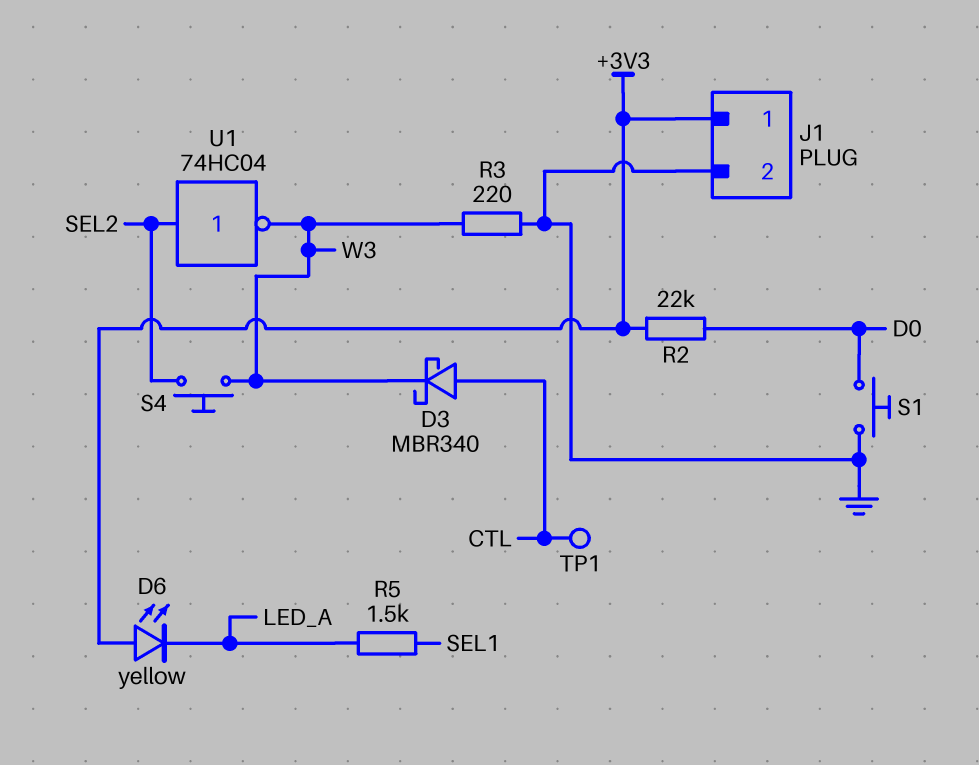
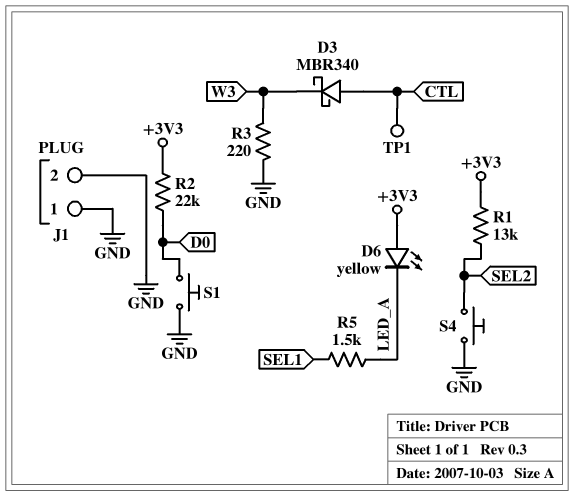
J1 pin 1: +3V3 -> GND
R1: none -> 13k (+3V3, SEL2)
S4: button (SEL2, W3) -> button (GND, SEL2)
U1: NOT 74HC04 (in SEL2, out W3) -> none

